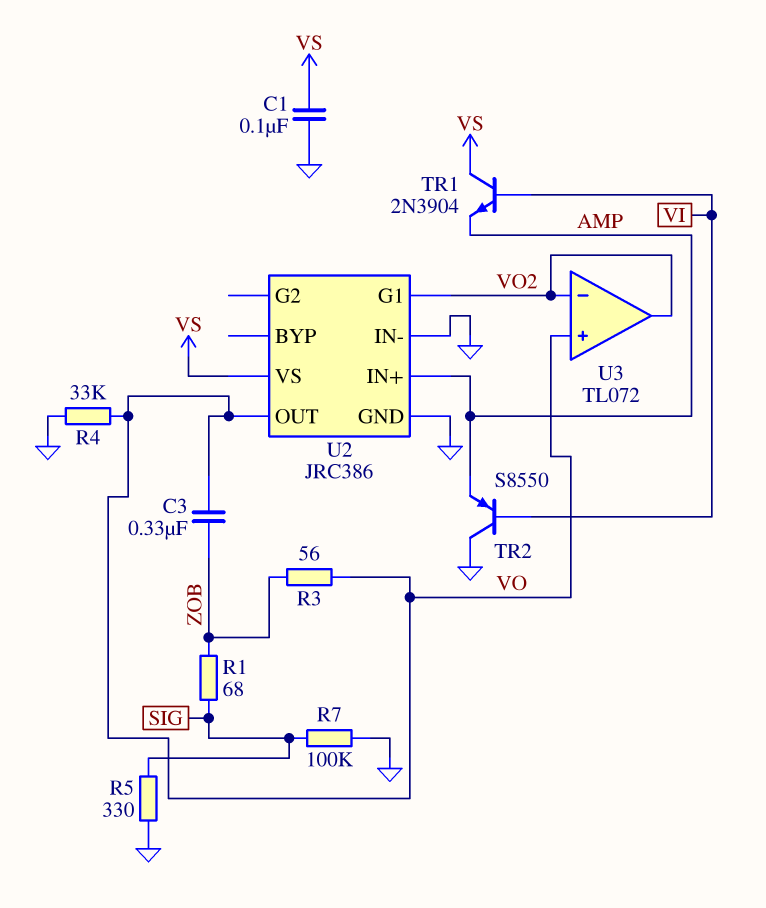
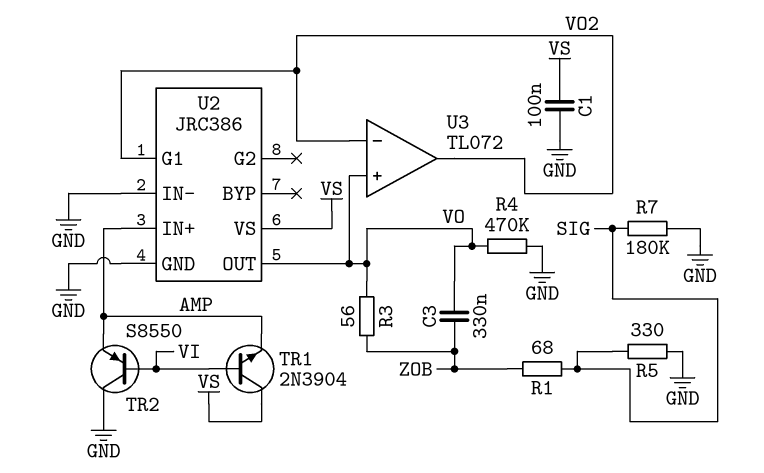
R4: 33k (GND, VO) -> 470k (GND, VO)
R7: 100k (GND, SIG) -> 180k (GND, SIG)

